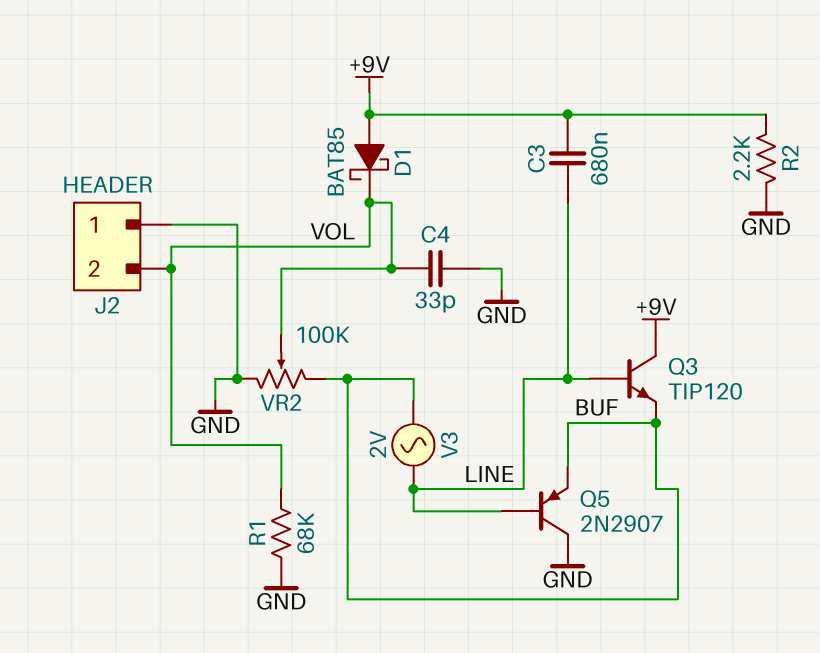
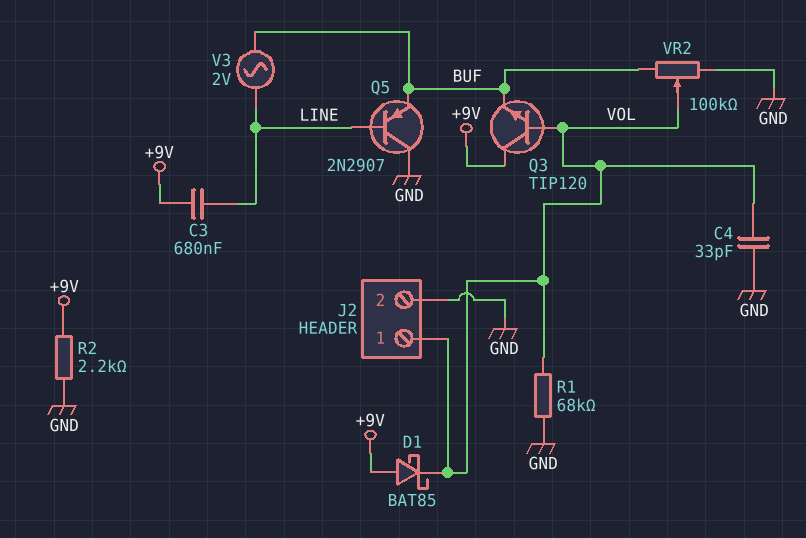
J2 pin 1: GND -> VOL
J2 pin 2: VOL -> GND
Q3: NPN TIP120 (B LINE, C +9V, E BUF) -> NPN TIP120 (B VOL, C +9V, E BUF)

